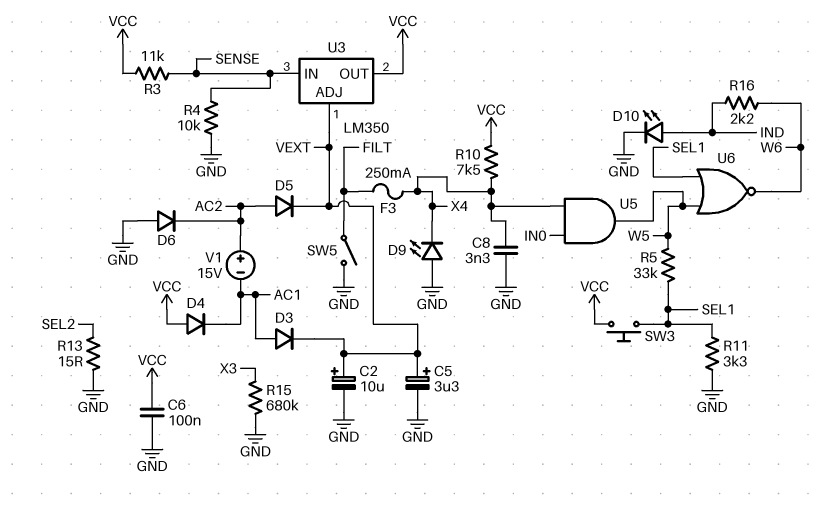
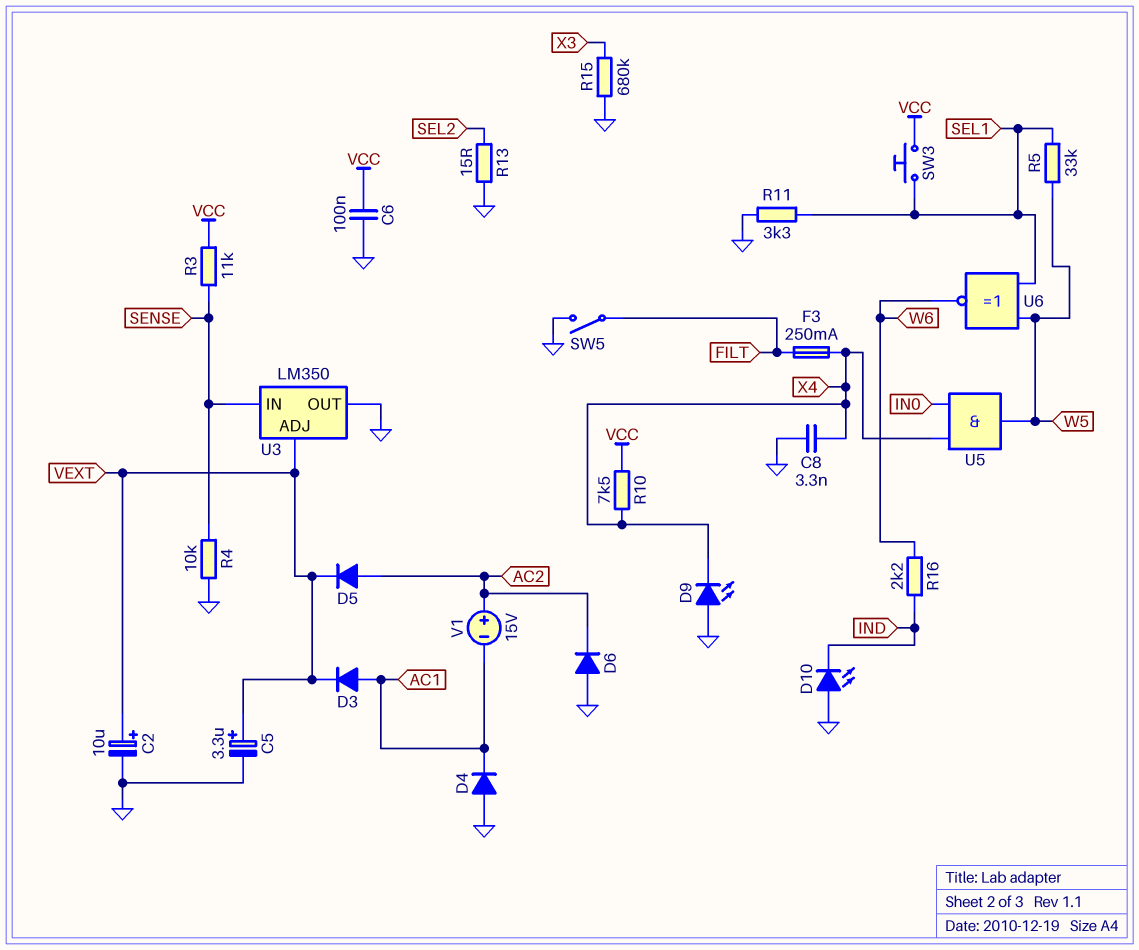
D4: diode (A VCC, K AC1) -> diode (A GND, K AC1)
D10: LED (A IND, K GND) -> LED (A GND, K IND)
U3 pin OUT: VCC -> GND
U6: NOR (in SEL1, in W5, out W6) -> XNOR (in SEL1, in W5, out W6)

